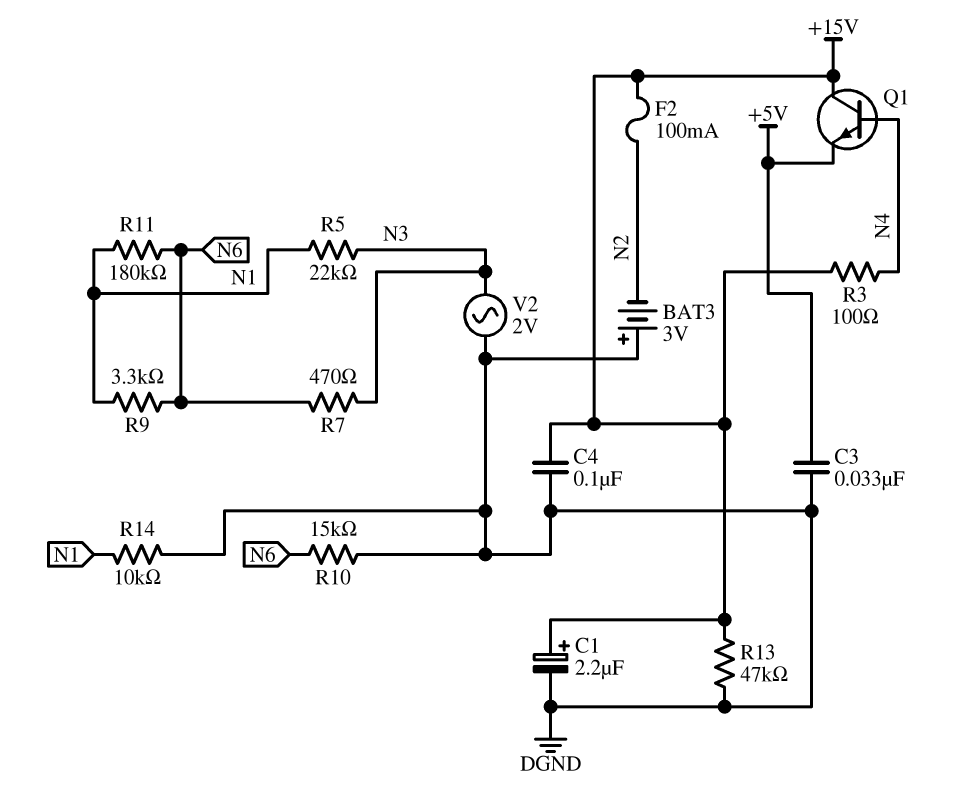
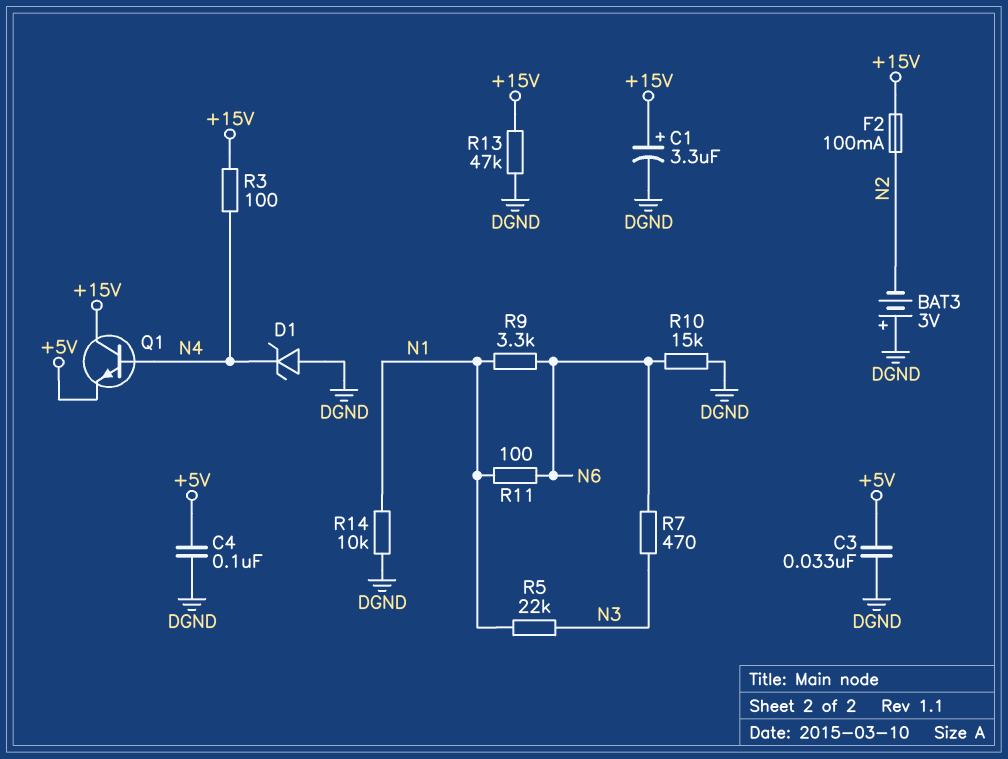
C1: 2.2uF (plus +15V, minus DGND) -> 3.3uF (plus +15V, minus DGND)
C4: 100nF (+15V, DGND) -> 100nF (+5V, DGND)
D1: none -> zener (A DGND, K N4)
R11: 180k (N1, N6) -> 100 (N1, N6)
V2: AC 2V (DGND, N3) -> none

